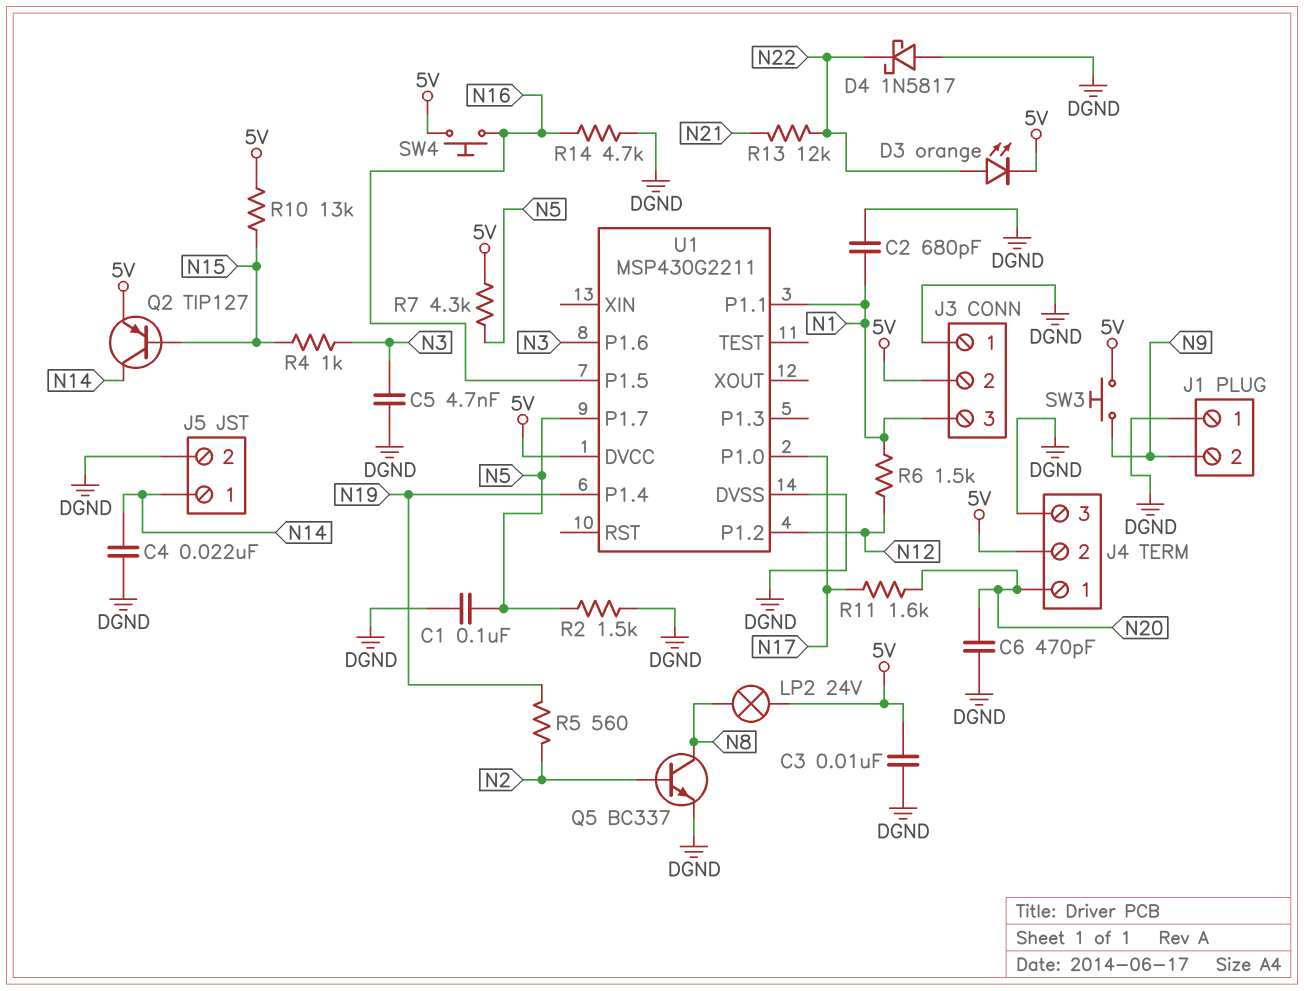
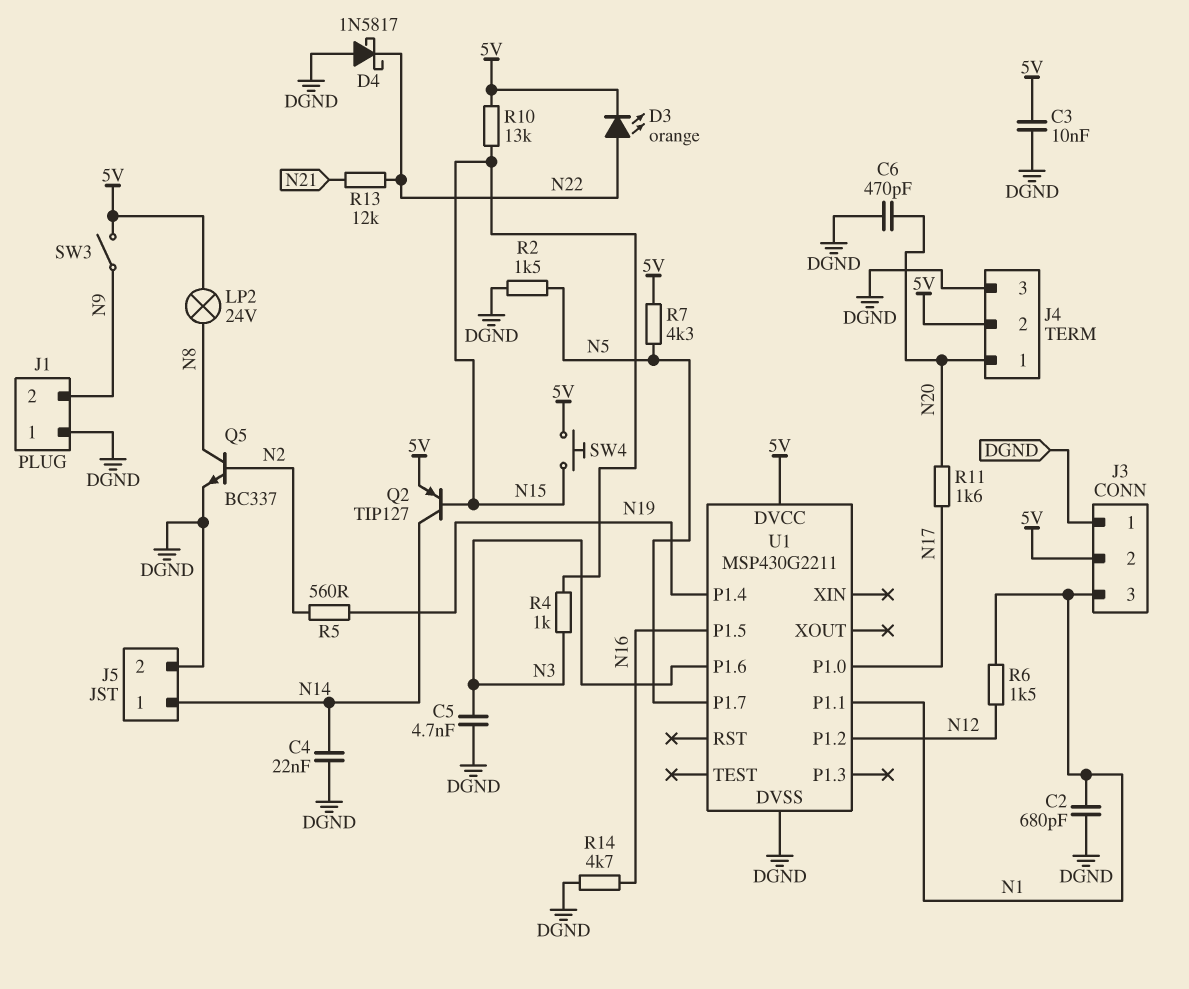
C1: 100nF (DGND, N5) -> none
SW3: button (5V, N9) -> switch (5V, N9)
SW4: button (5V, N16) -> button (5V, N15)

